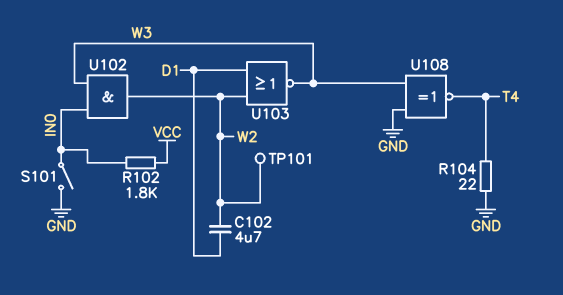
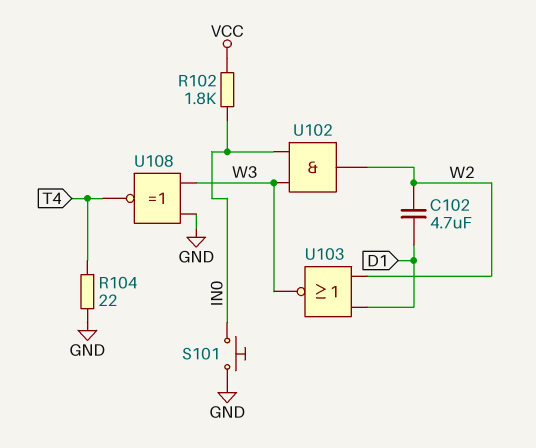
S101: switch (GND, IN0) -> button (GND, IN0)
TP101: test point (W2) -> none

